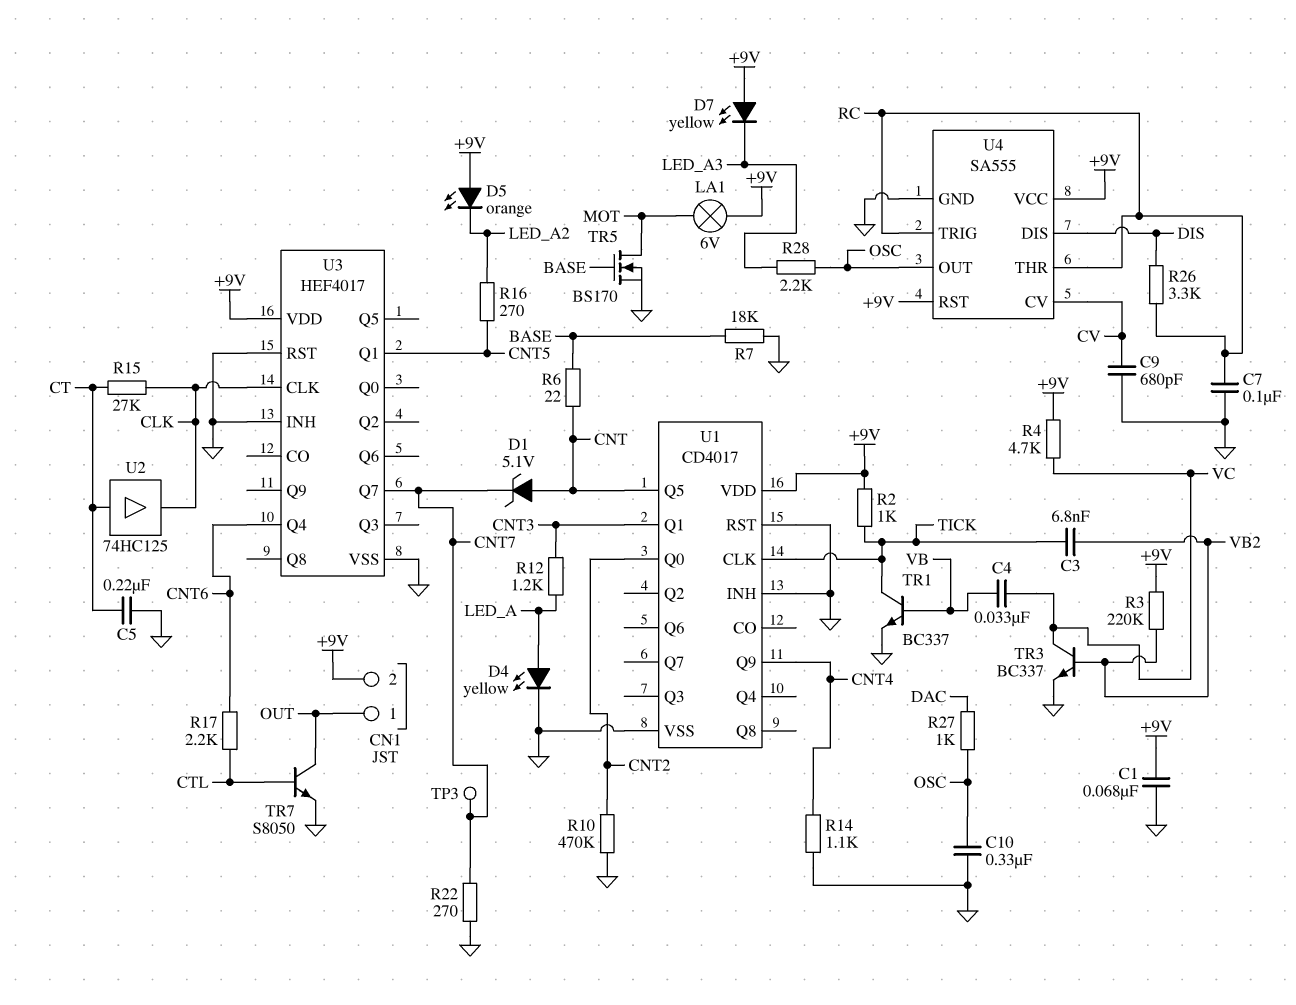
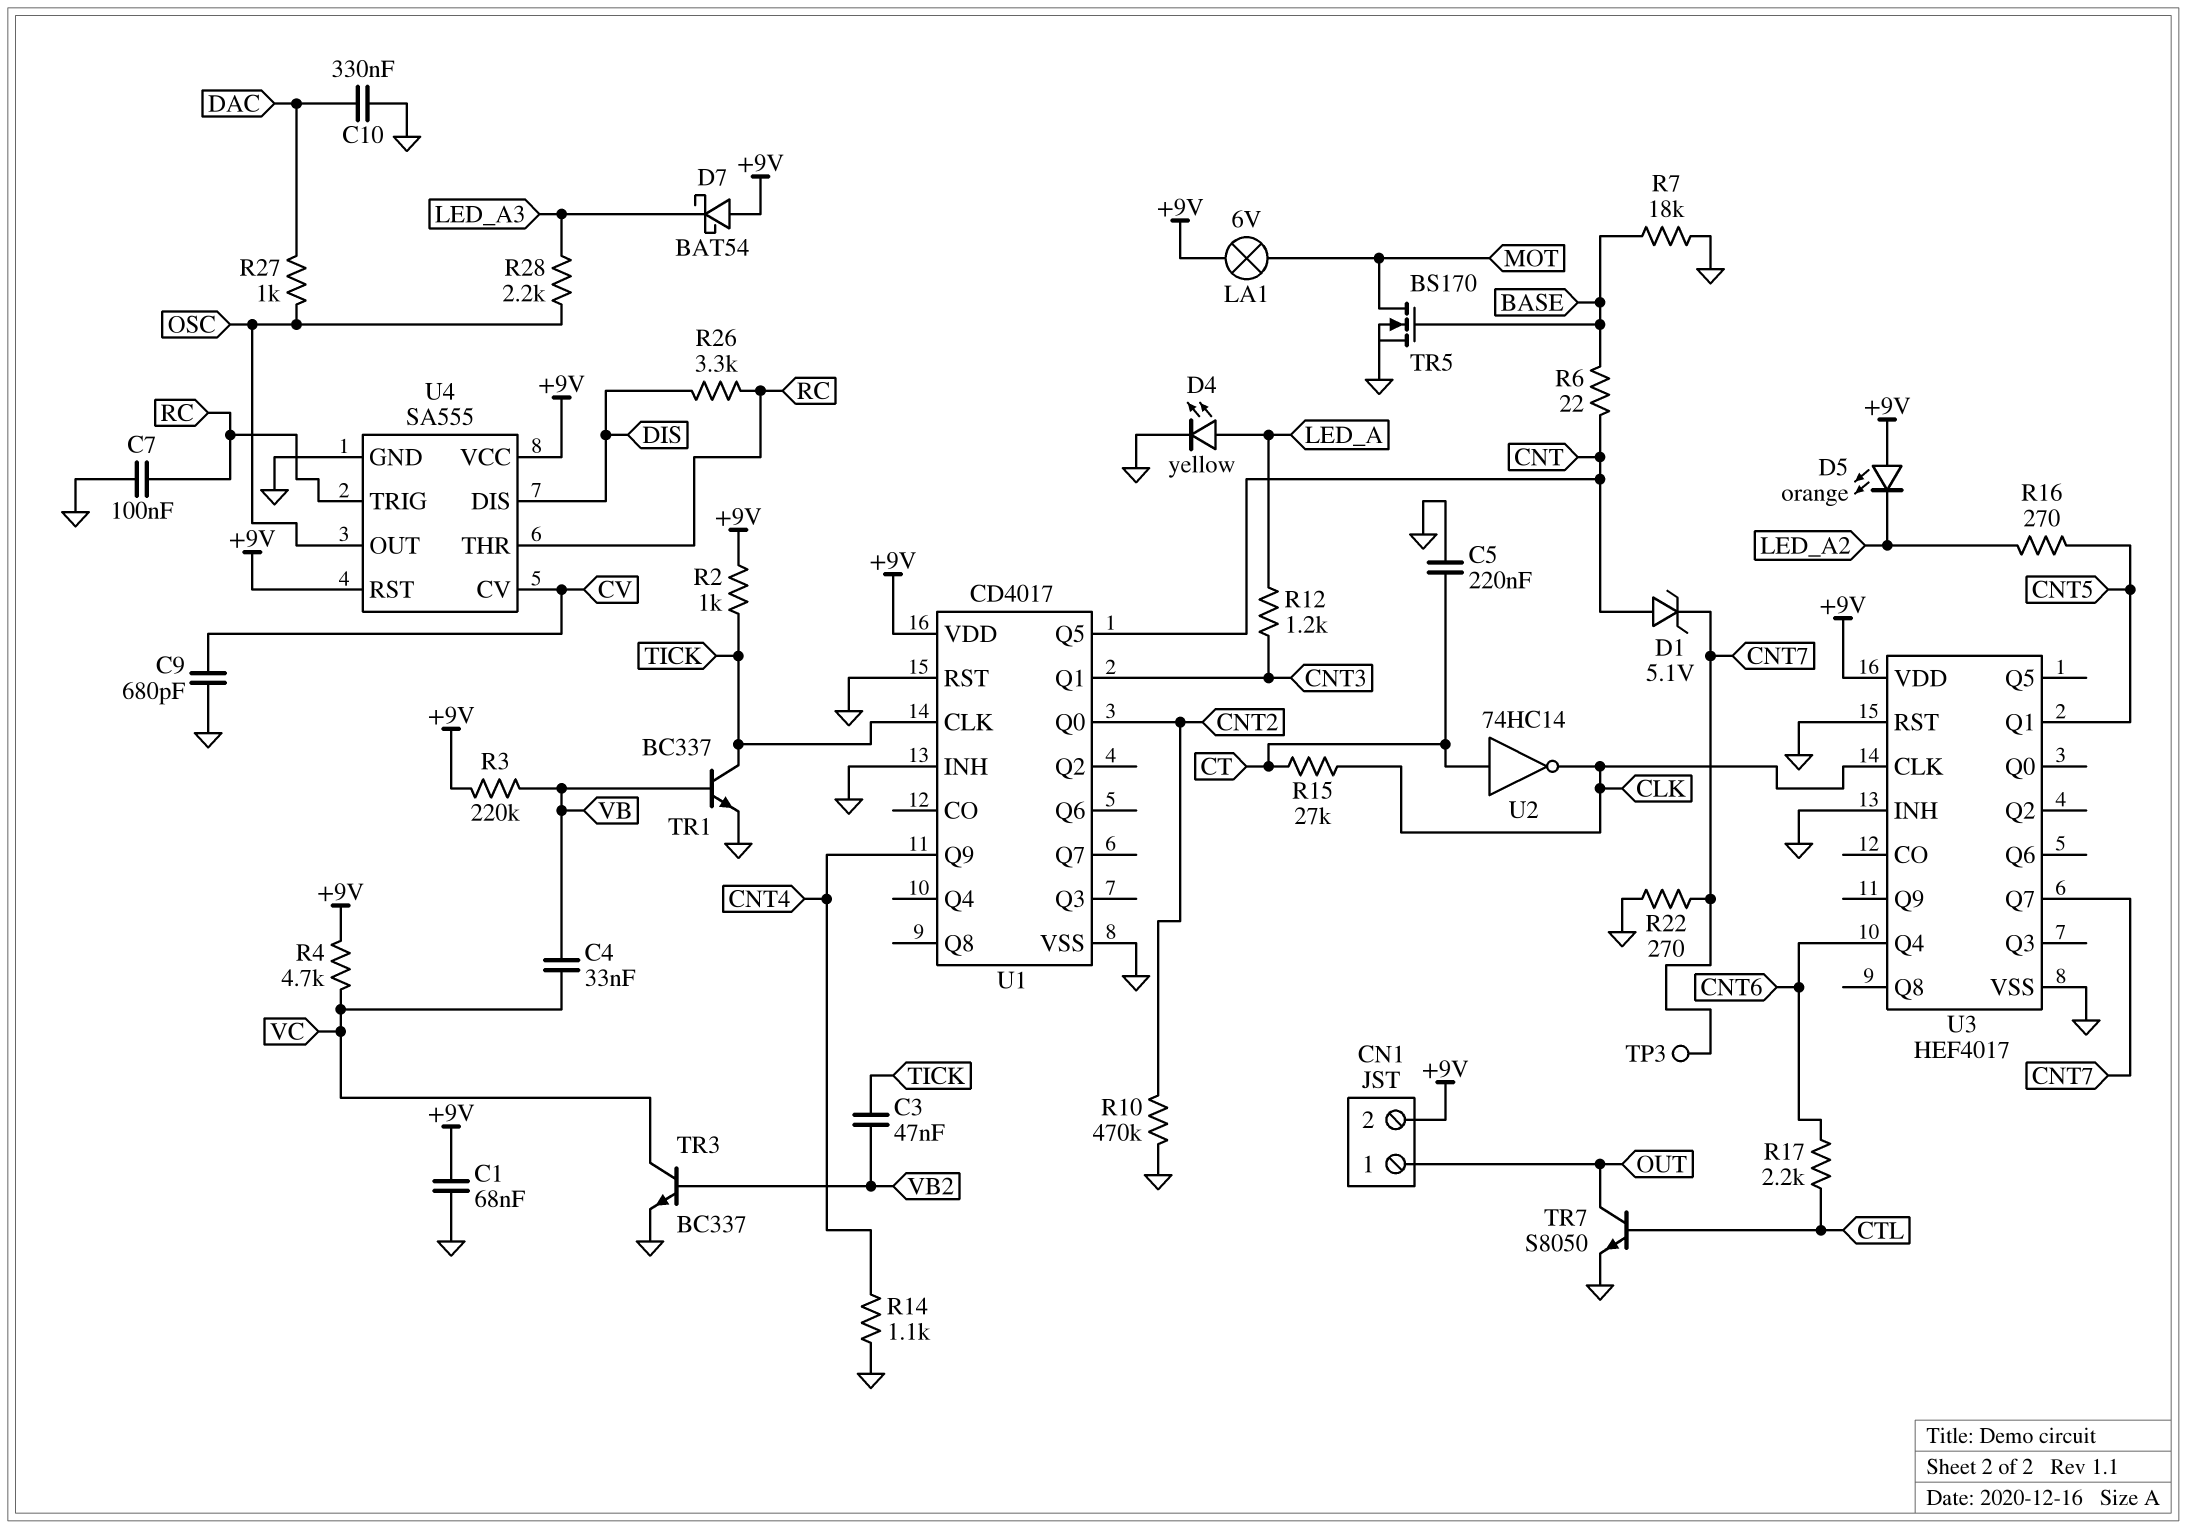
C3: 6.8nF (TICK, VB2) -> 47nF (TICK, VB2)
C10: 330nF (GND, OSC) -> 330nF (DAC, GND)
D7: LED yellow (A +9V, K LED_A3) -> schottky BAT54 (A +9V, K LED_A3)
R3: 220k (+9V, VB2) -> 220k (+9V, VB)
U2: buffer 74HC125 (in CT, out CLK) -> NOT 74HC14 (in CT, out CLK)

